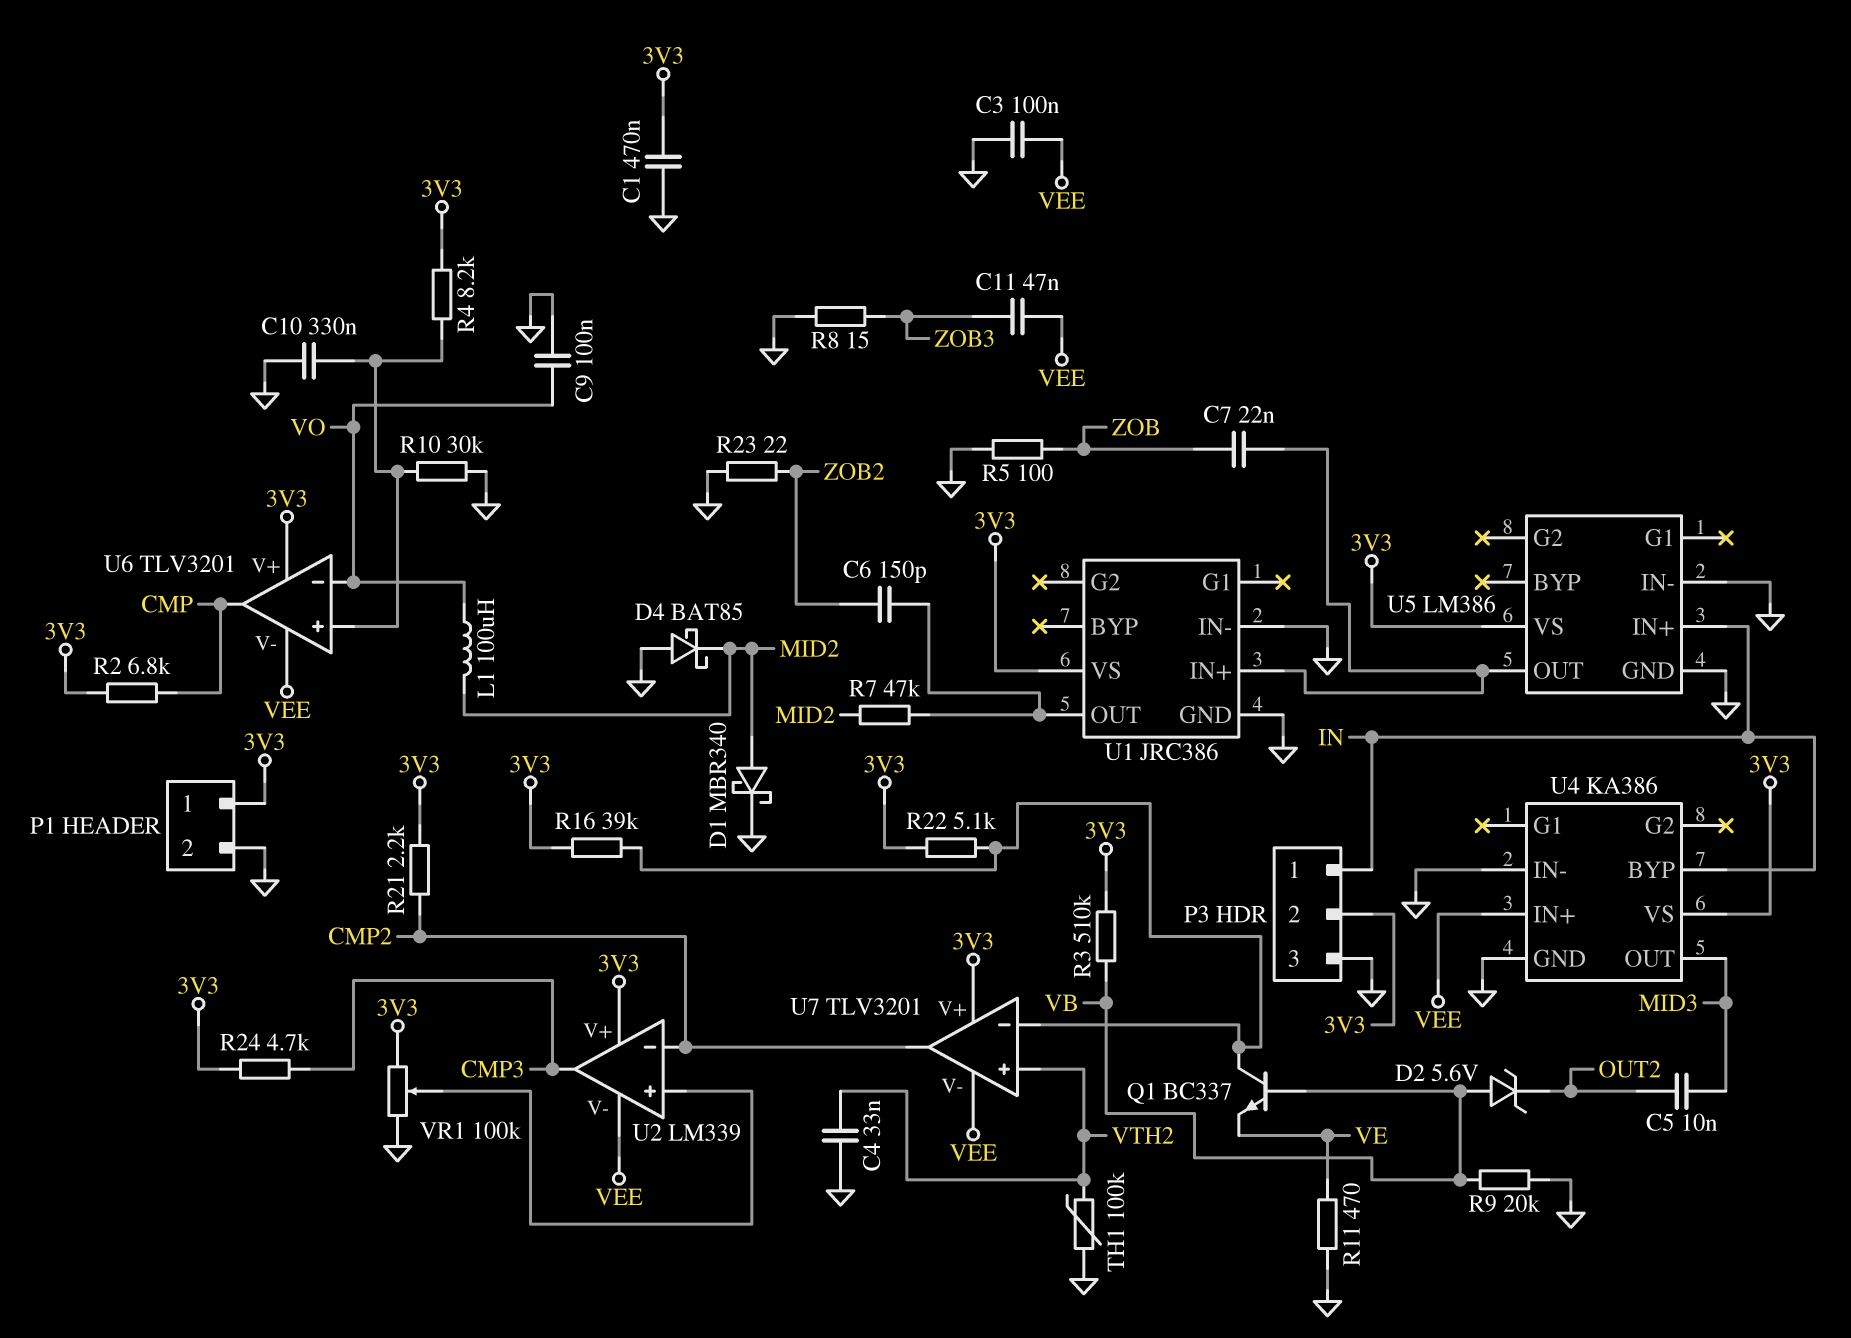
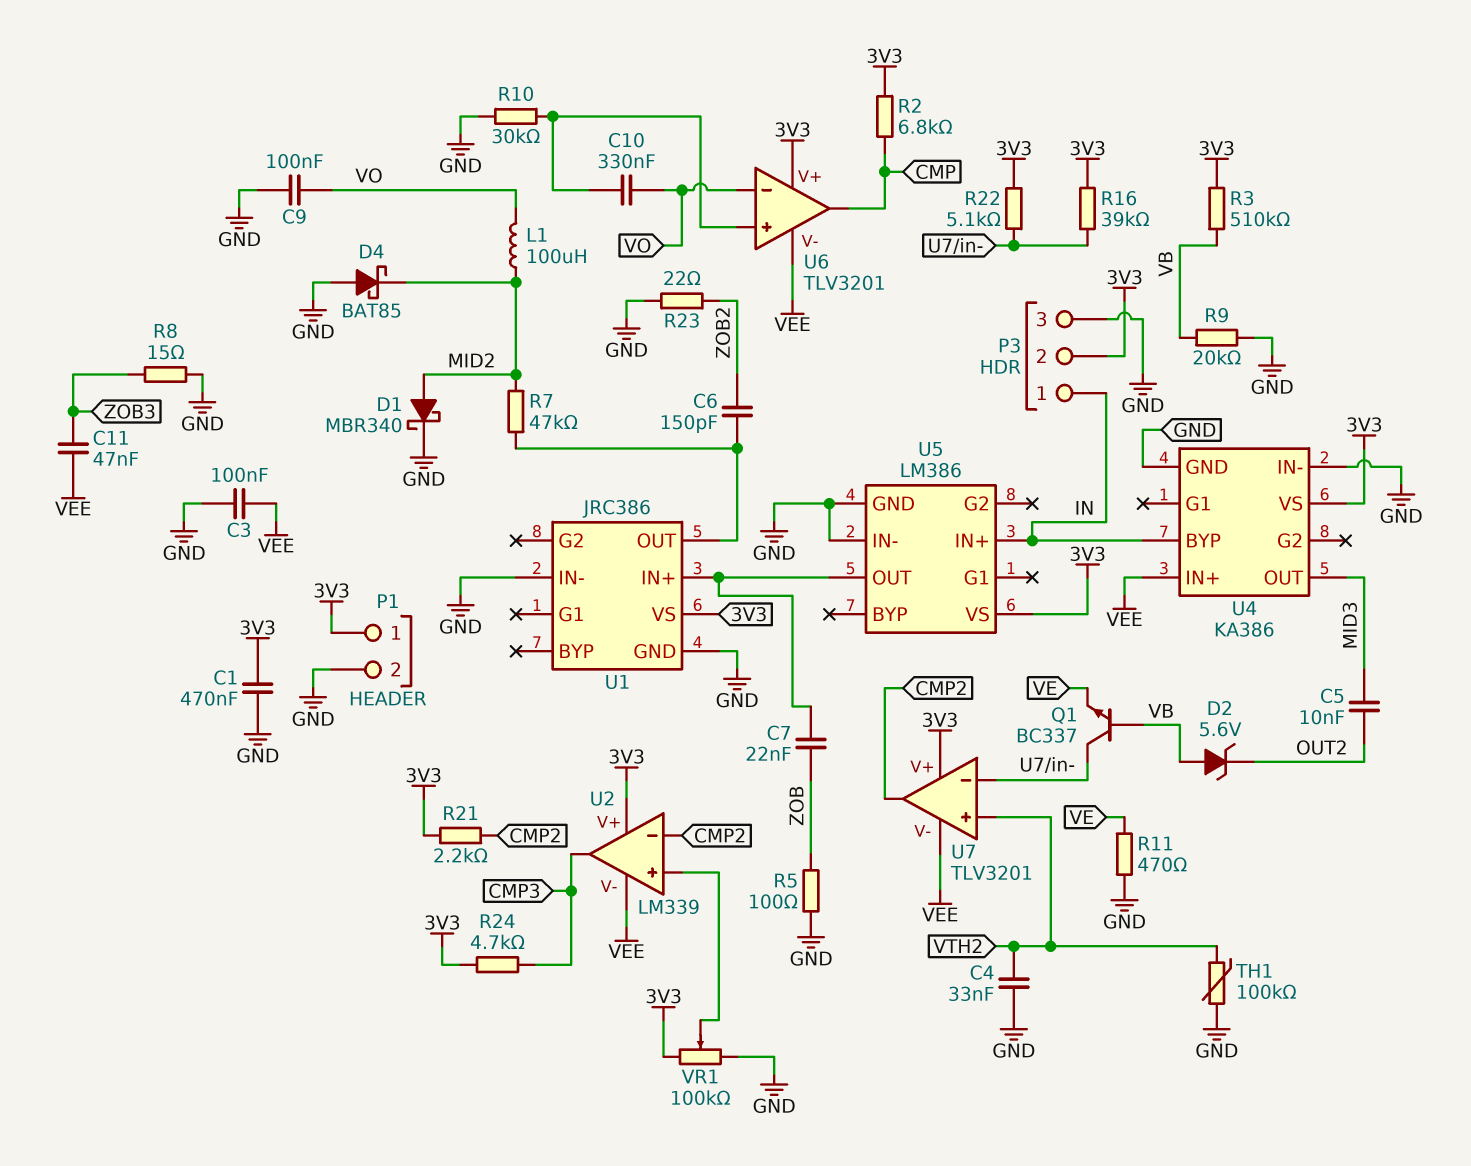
C10: 330nF (GND, U6/in+) -> 330nF (U6/in+, VO)
R4: 8.2k (3V3, U6/in+) -> none

